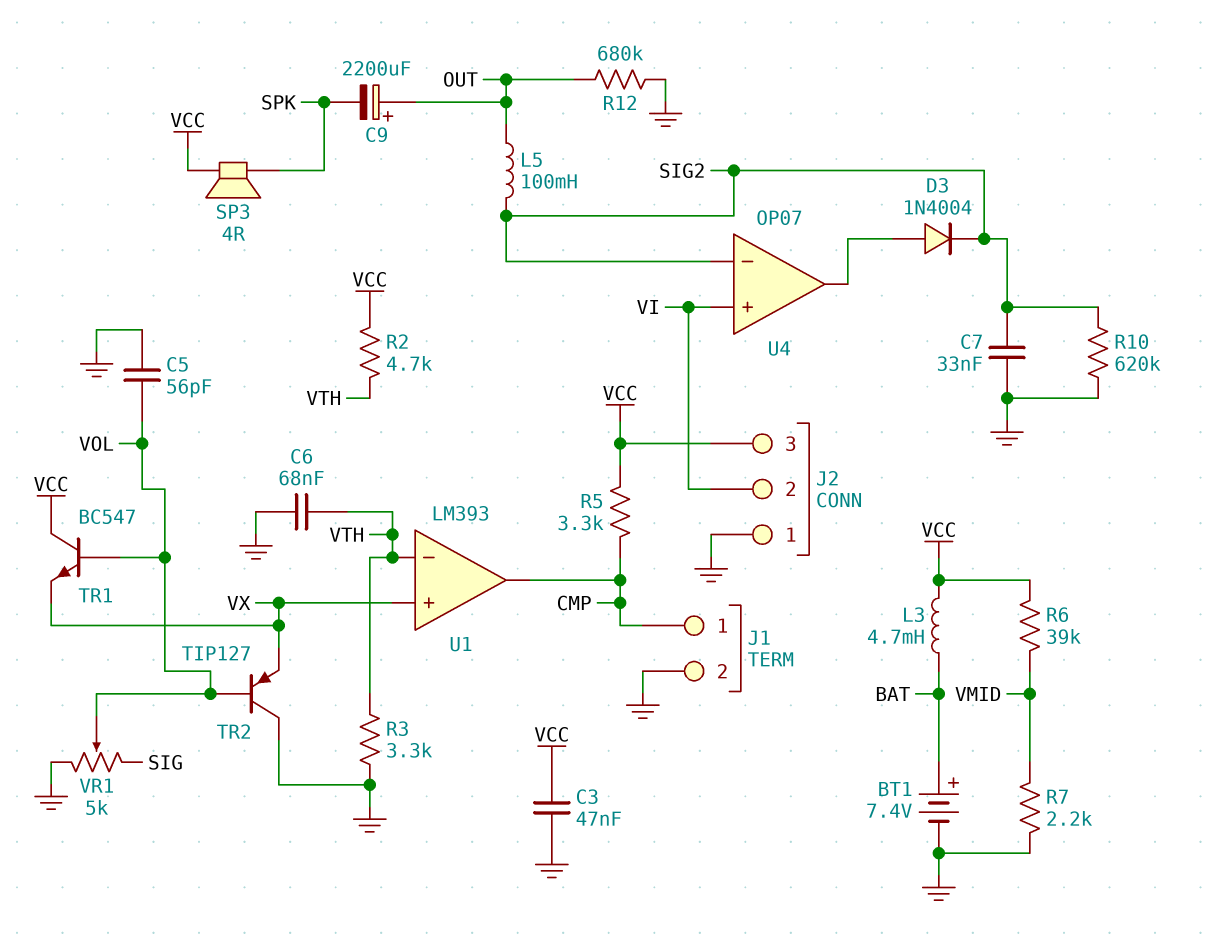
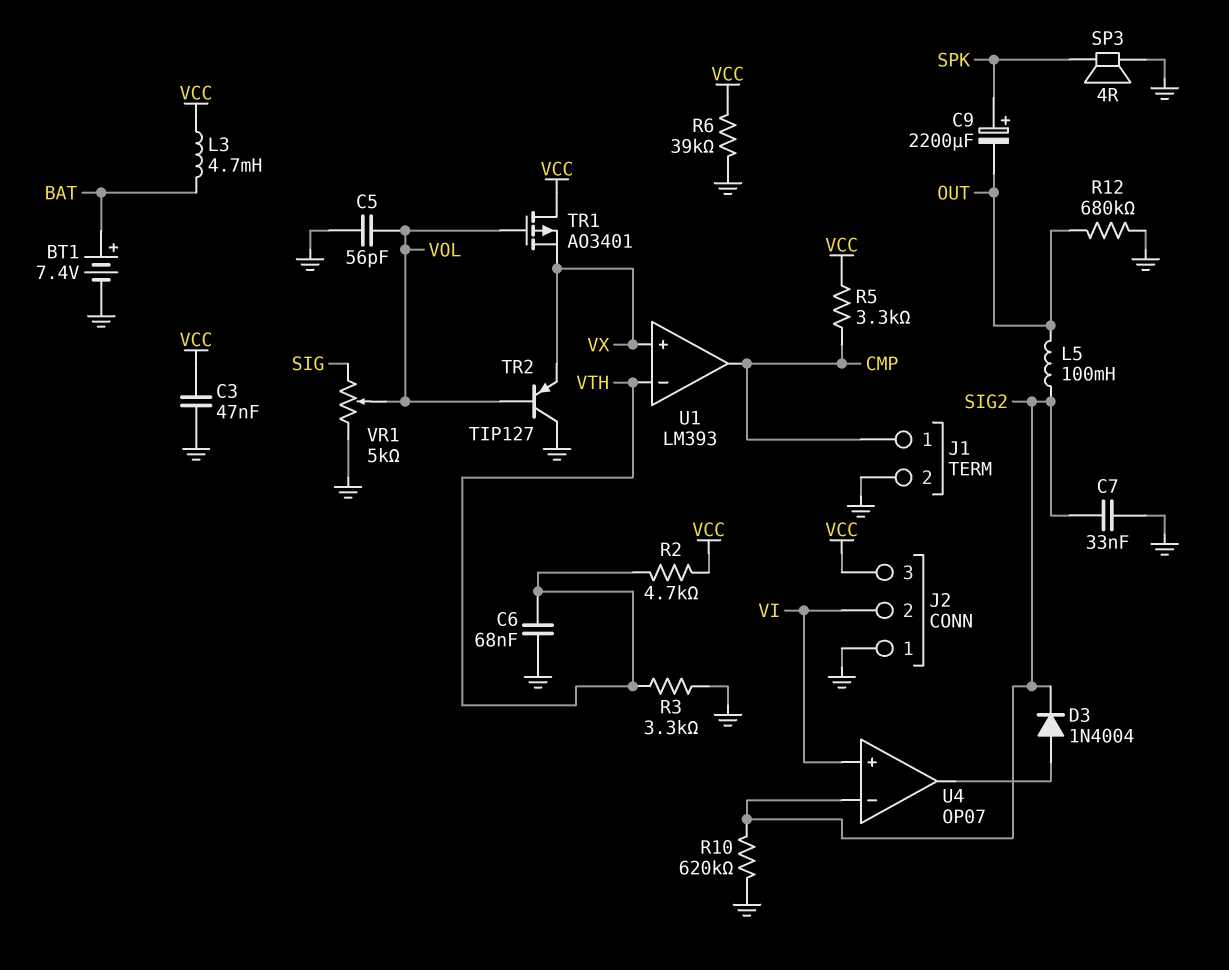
C9: 2200uF (plus OUT, minus SPK) -> 2200uF (plus SPK, minus OUT)
R6: 39k (VCC, VMID) -> 39k (GND, VCC)
R7: 2.2k (GND, VMID) -> none
SP3: speaker 4R (SPK, VCC) -> speaker 4R (GND, SPK)
TR1: NPN BC547 (B VOL, C VCC, E VX) -> PMOS AO3401 (G VOL, D VCC, S VX)

